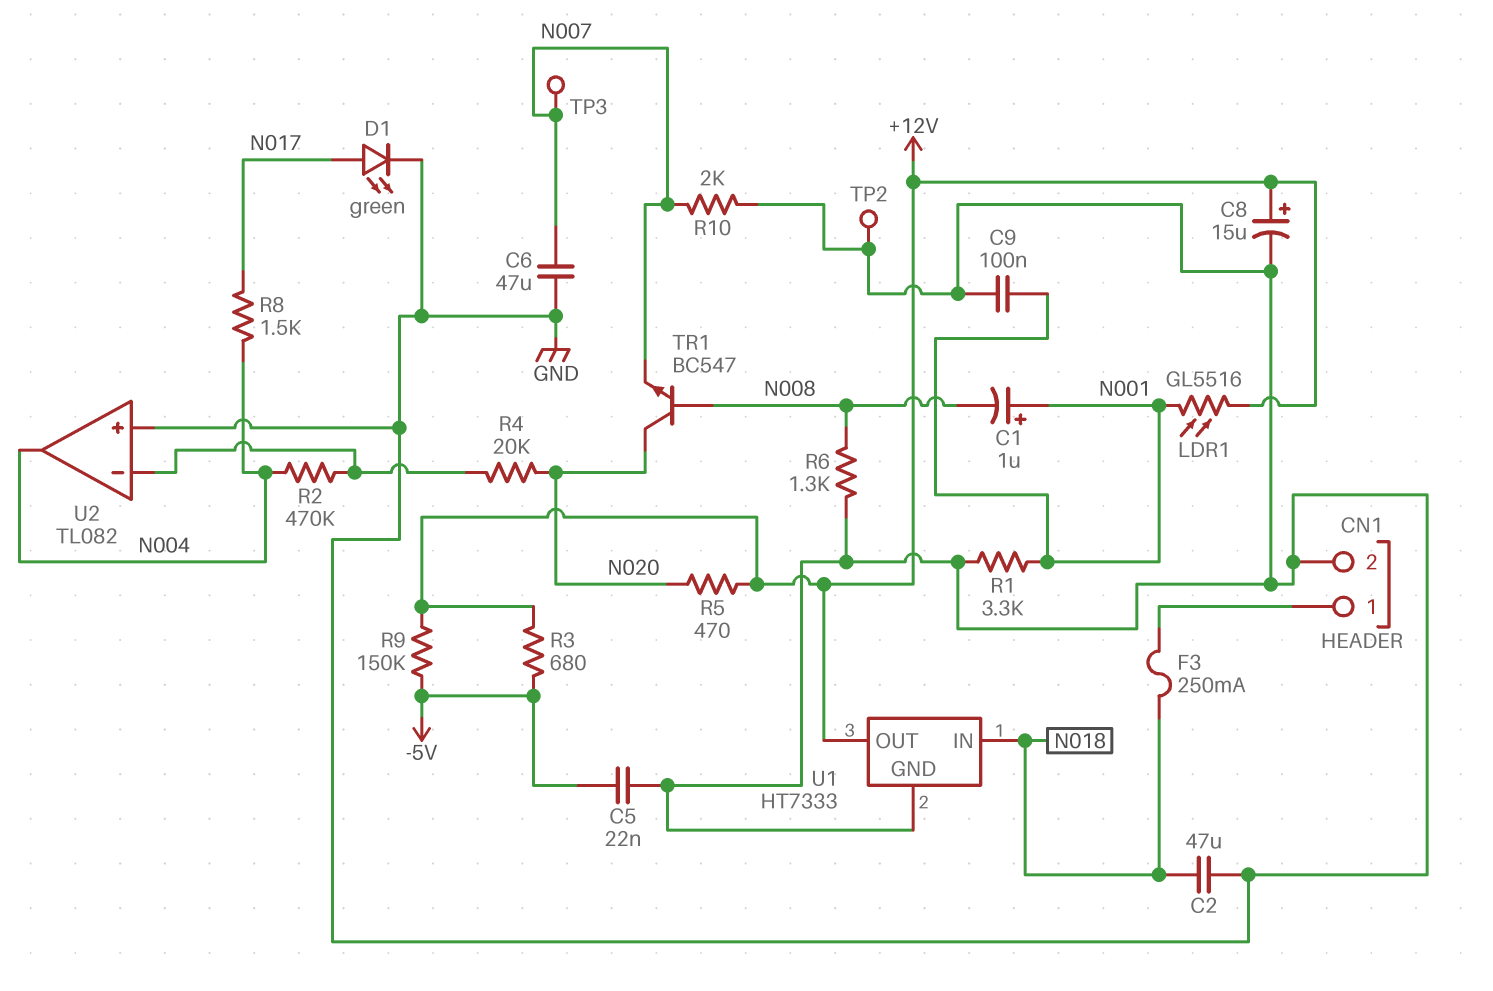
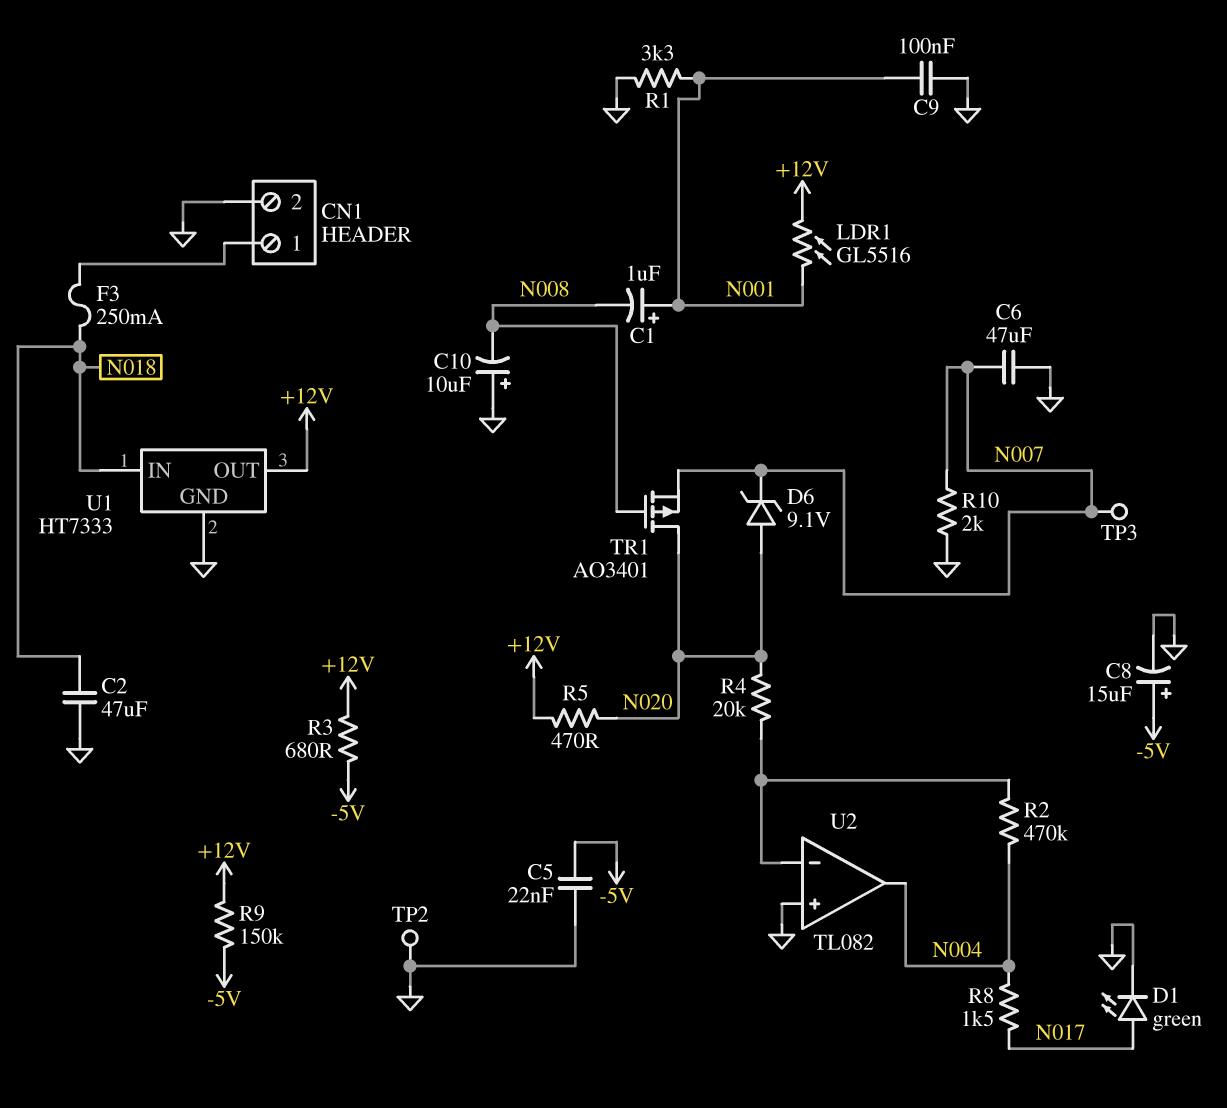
C8: 15uF (plus +12V, minus GND) -> 15uF (plus -5V, minus GND)
C10: none -> 10uF (plus GND, minus N008)
D6: none -> zener 9.1V (A N020, K N007)
R6: 1.3k (GND, N008) -> none
TR1: NPN BC547 (B N008, C N020, E N007) -> PMOS AO3401 (G N008, D N020, S N007)

